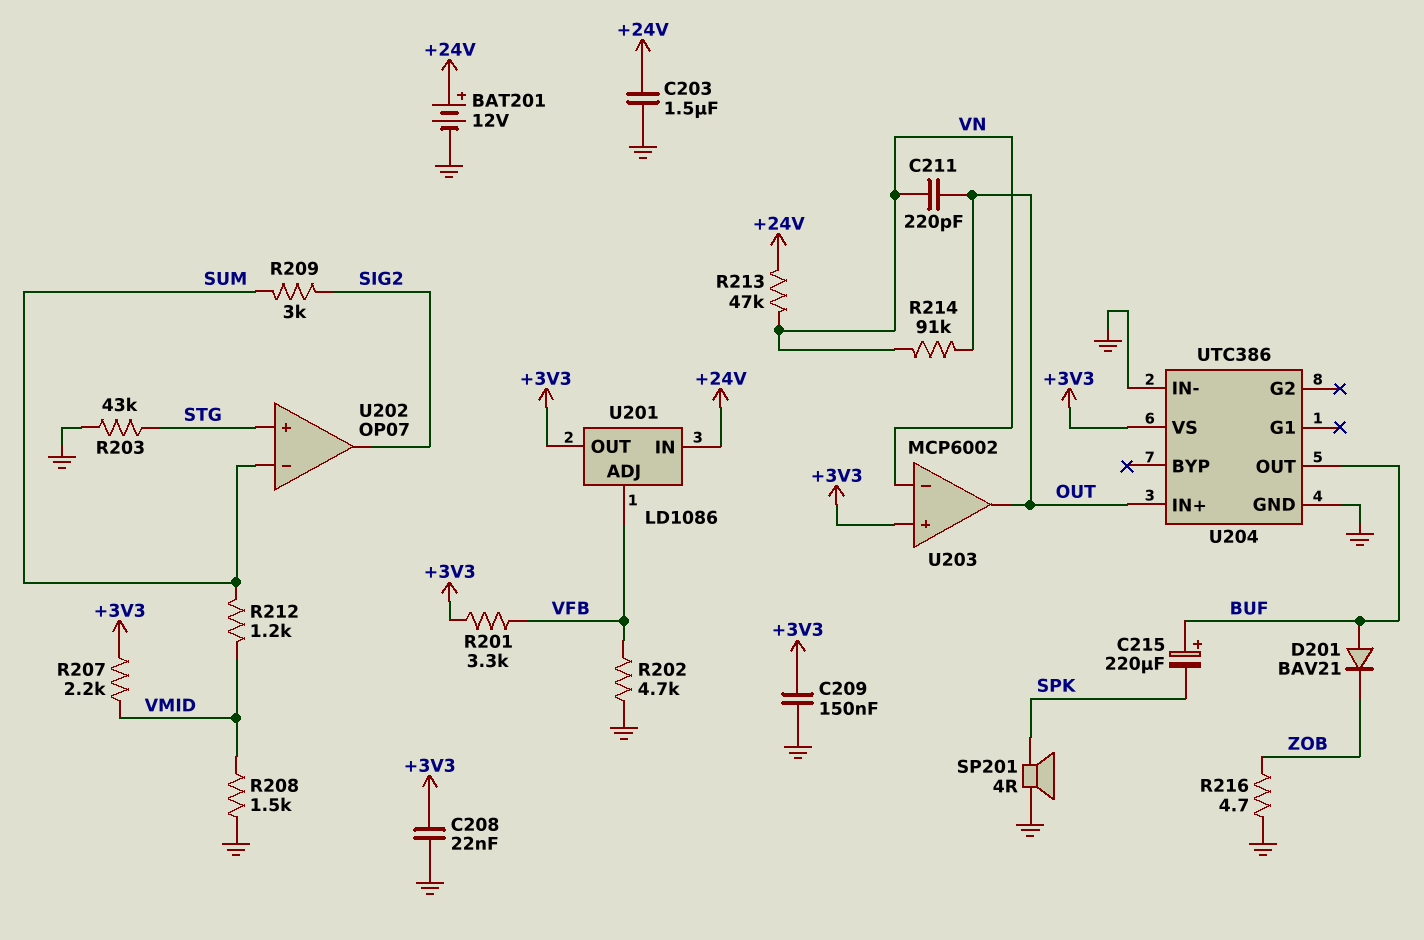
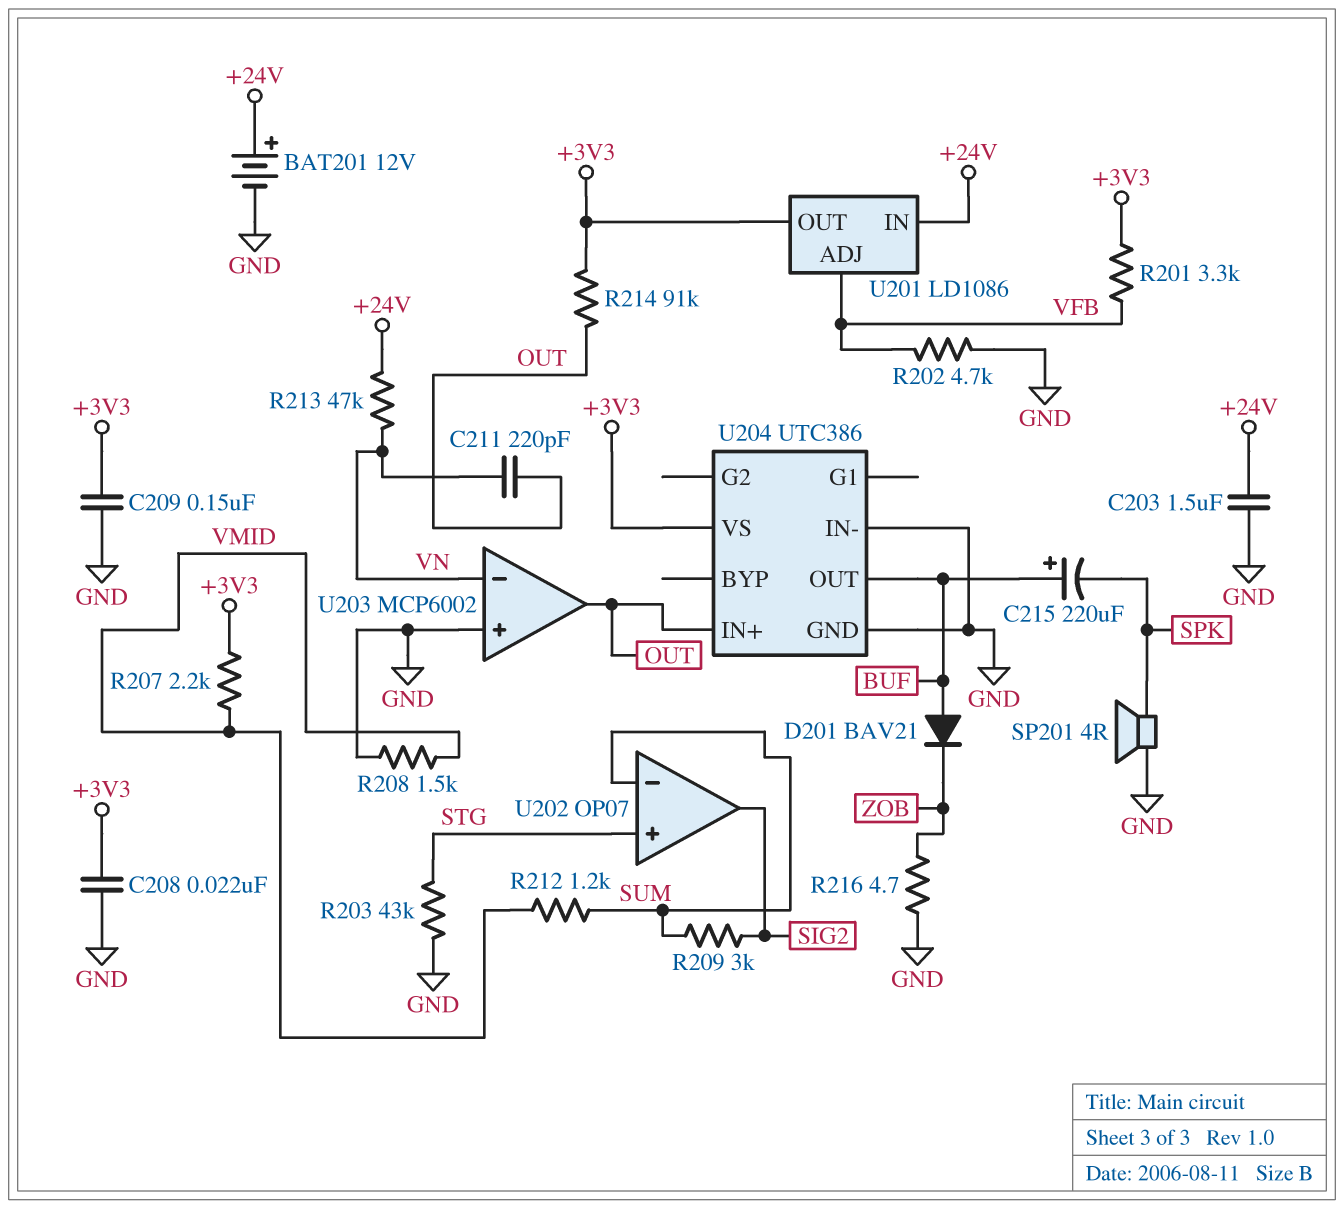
R214: 91k (OUT, VN) -> 91k (+3V3, OUT)
U203 pin in+: +3V3 -> GND

